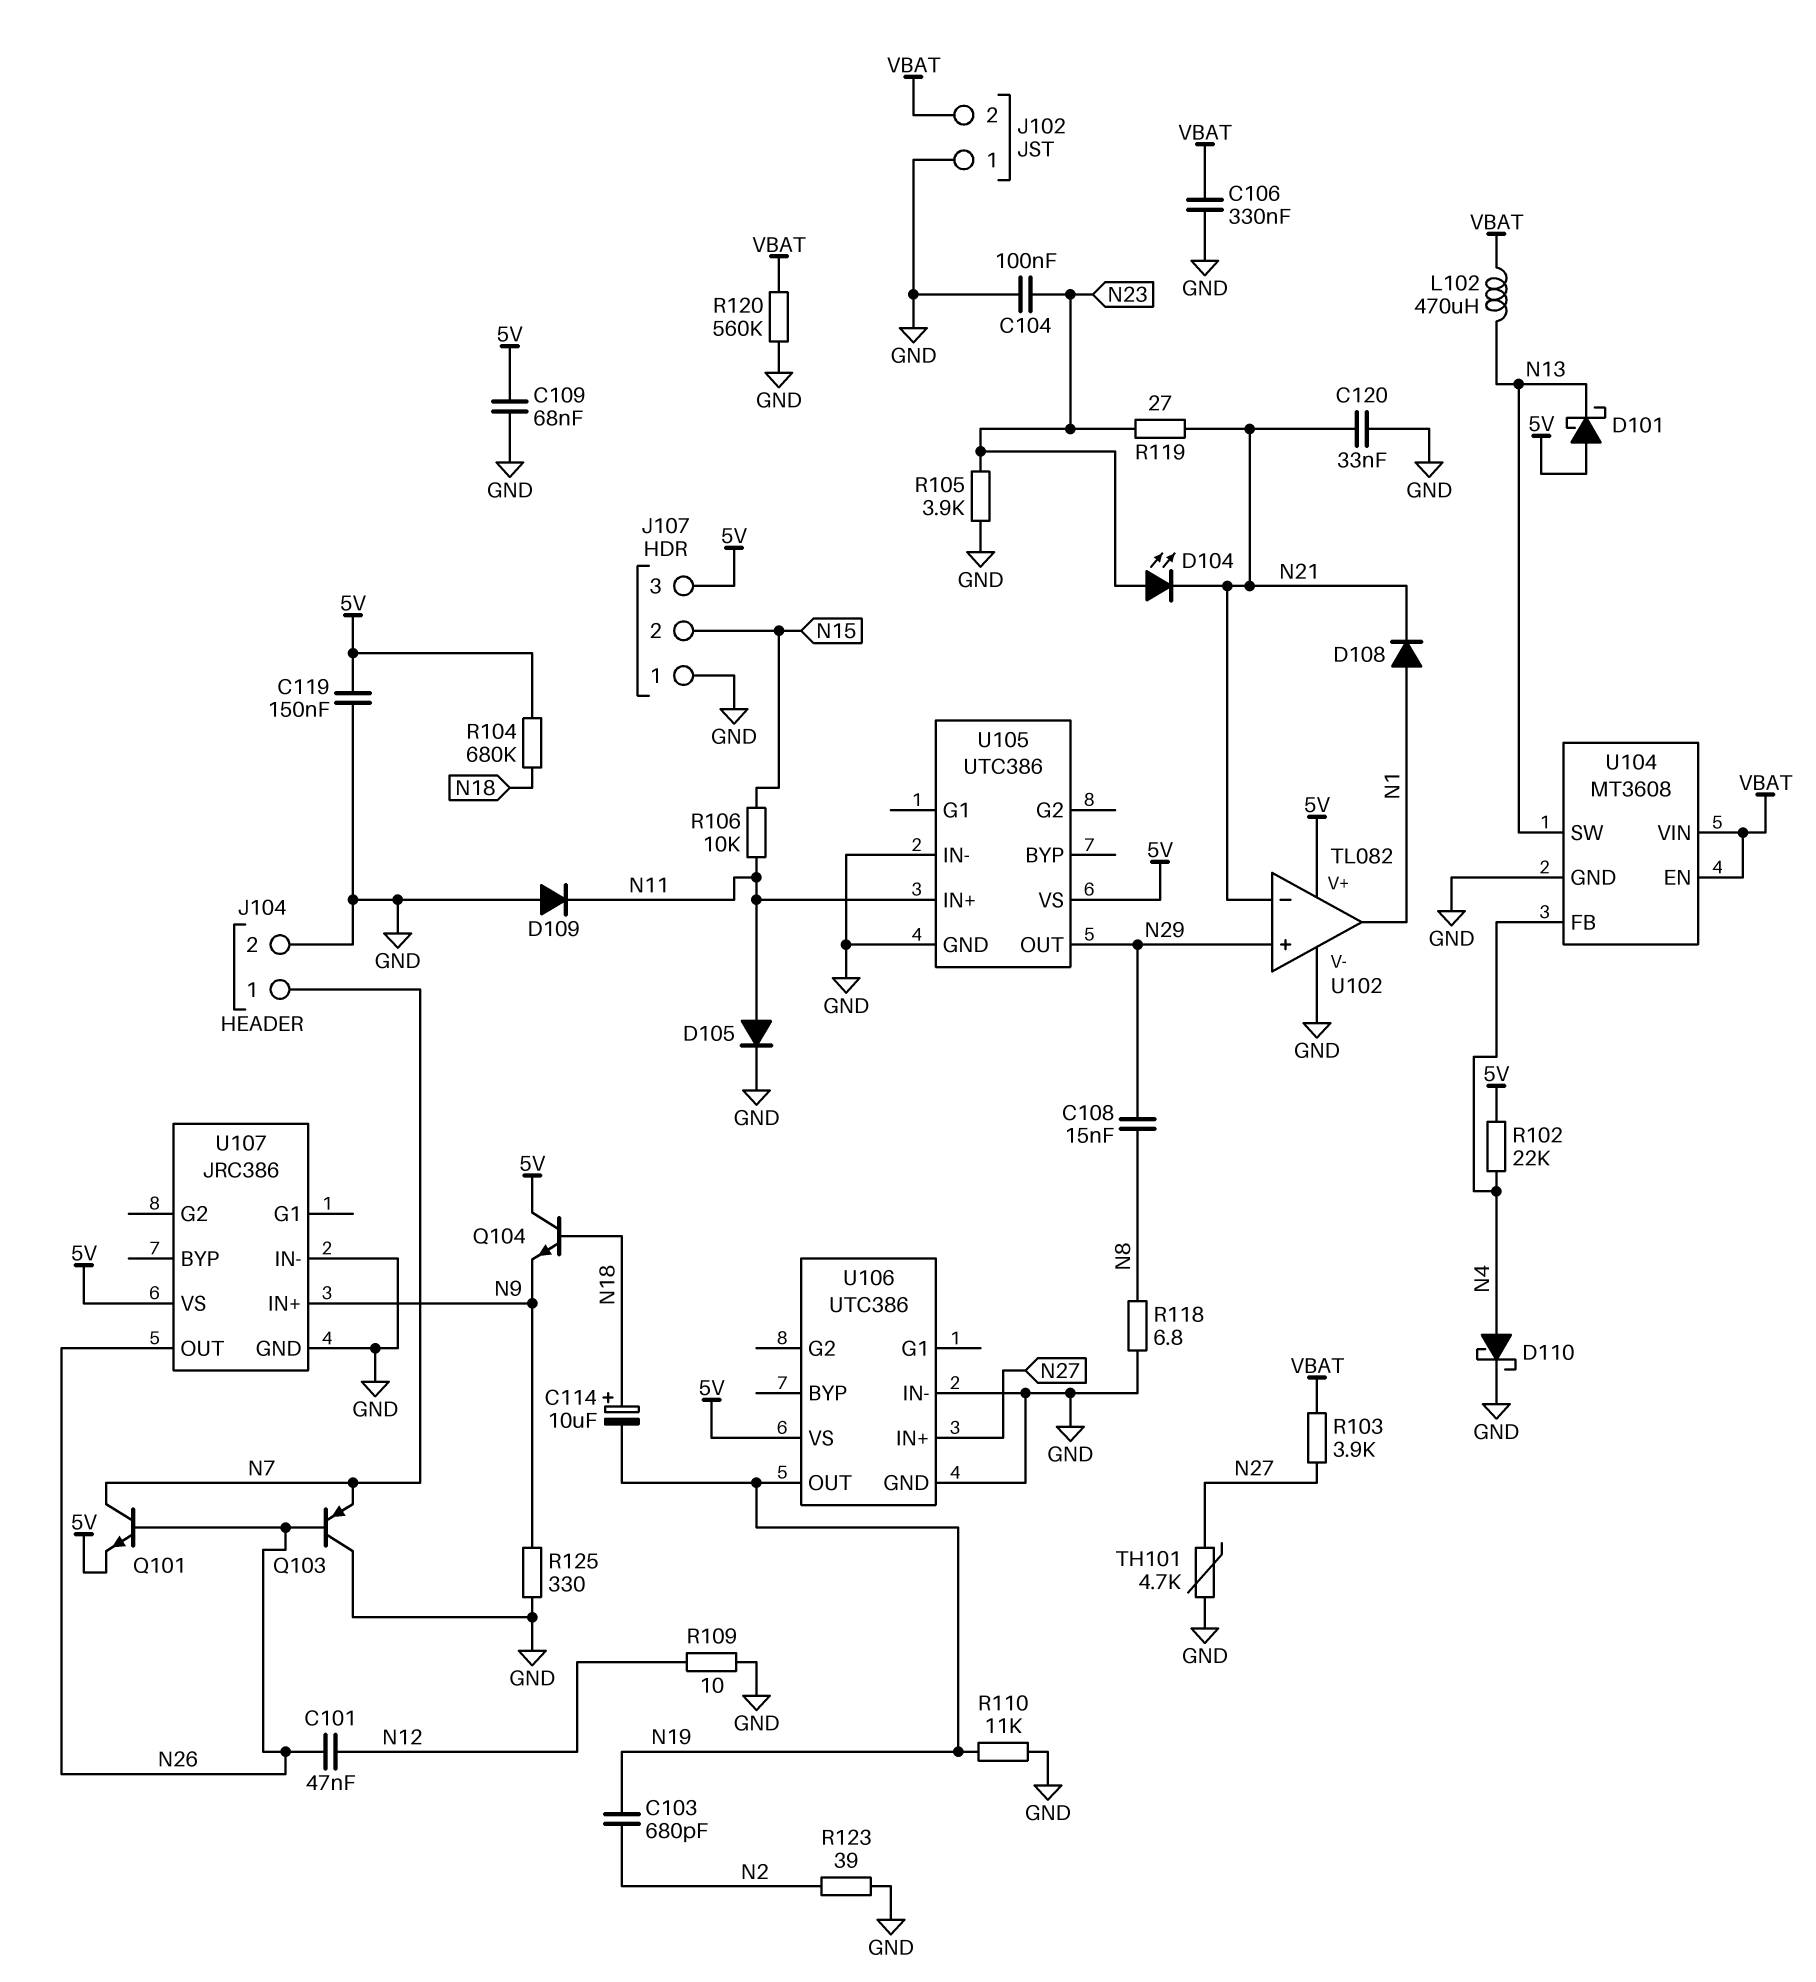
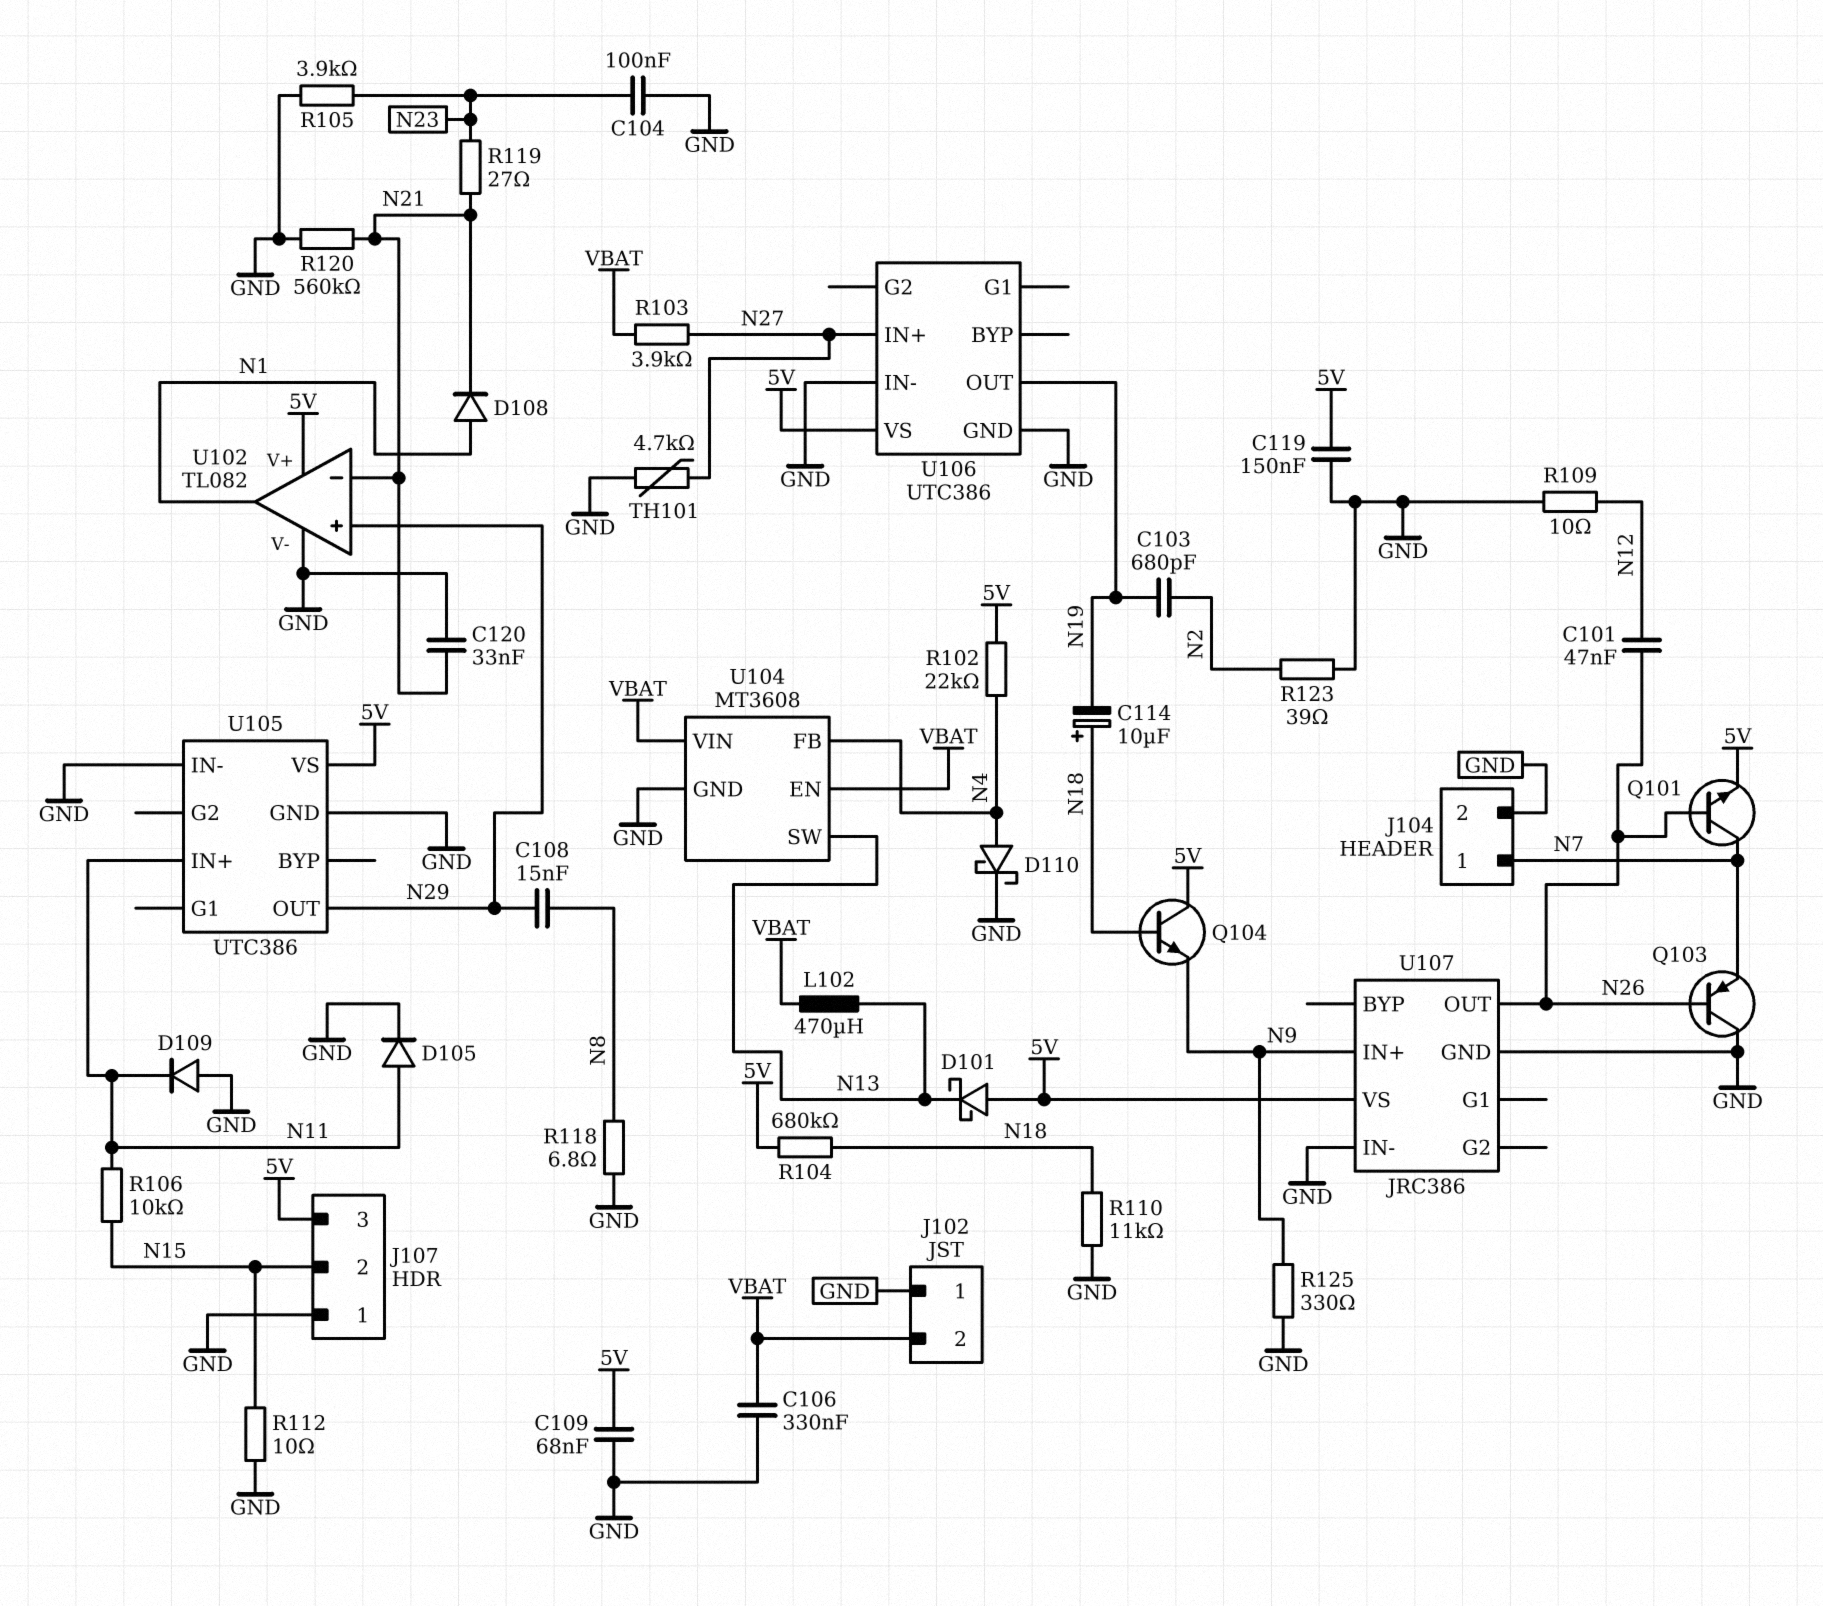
D104: LED (A N23, K N21) -> none
R110: 11k (GND, N19) -> 11k (GND, N18)
R112: none -> 10 (GND, N15)
R120: 560k (GND, VBAT) -> 560k (GND, N21)

